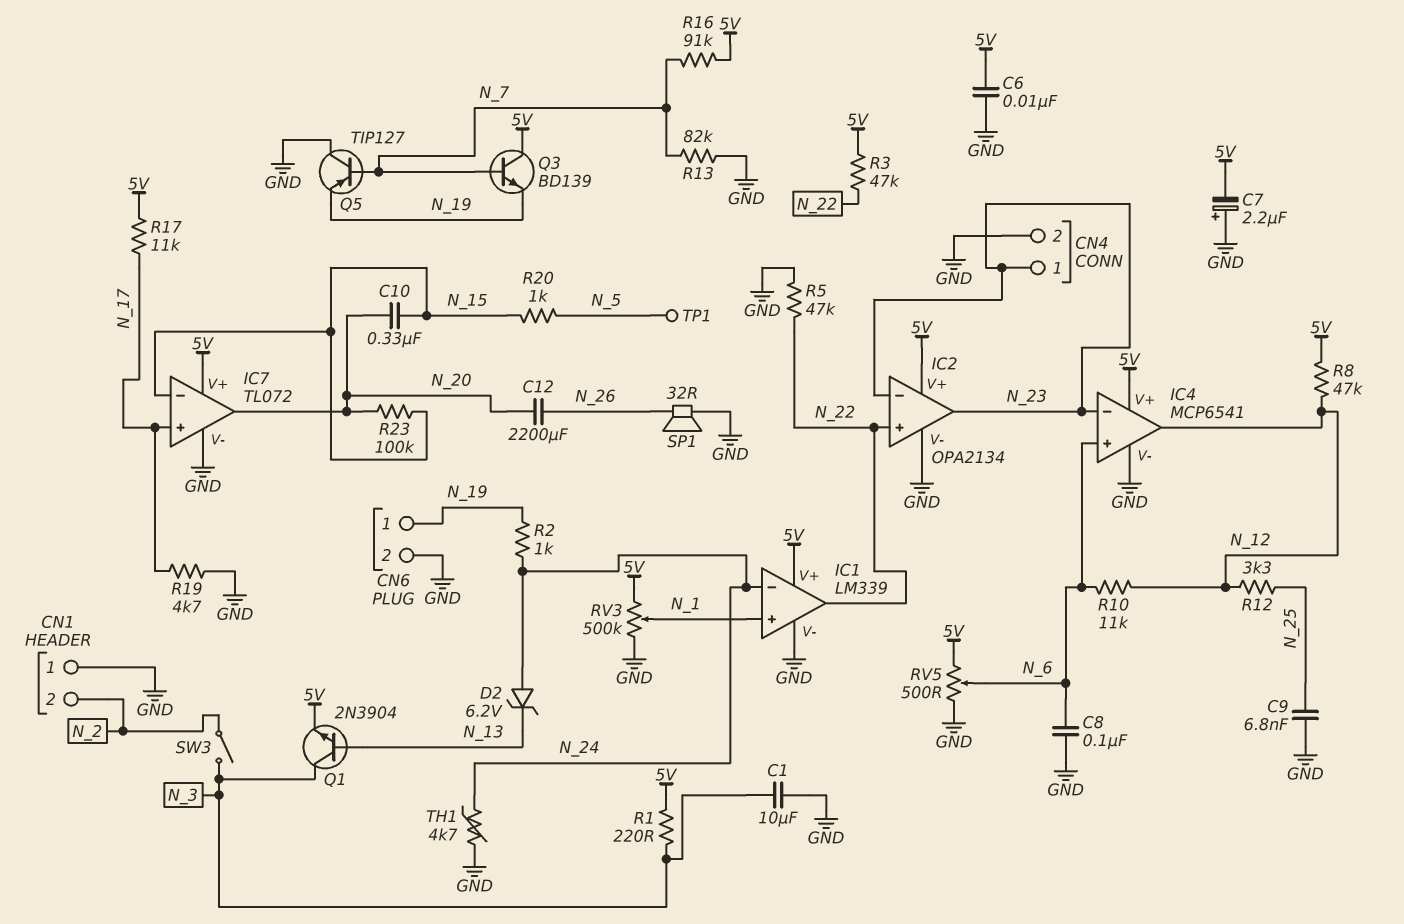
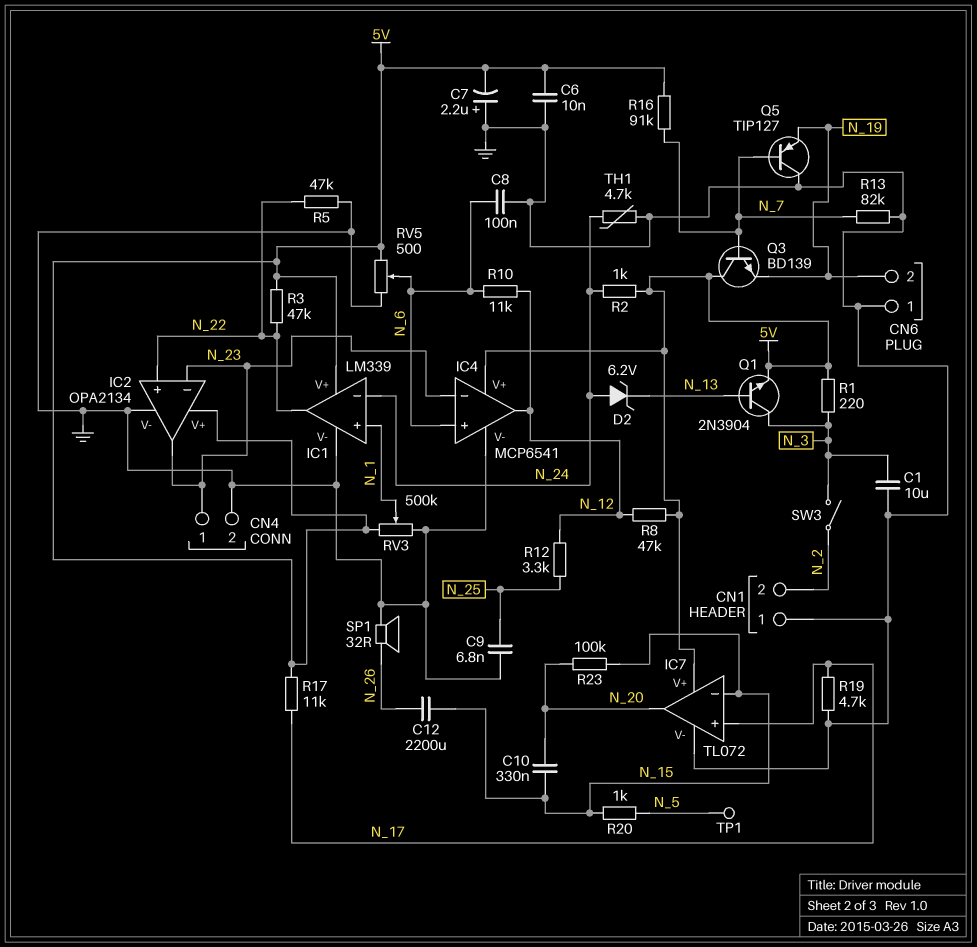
C12: 2200uF (N_20, N_26) -> 2200uF (N_15, N_26)
CN6 pin 1: N_19 -> GND
CN6 pin 2: GND -> N_19
R2: 1k (N_19, N_24) -> 1k (5V, N_24)

